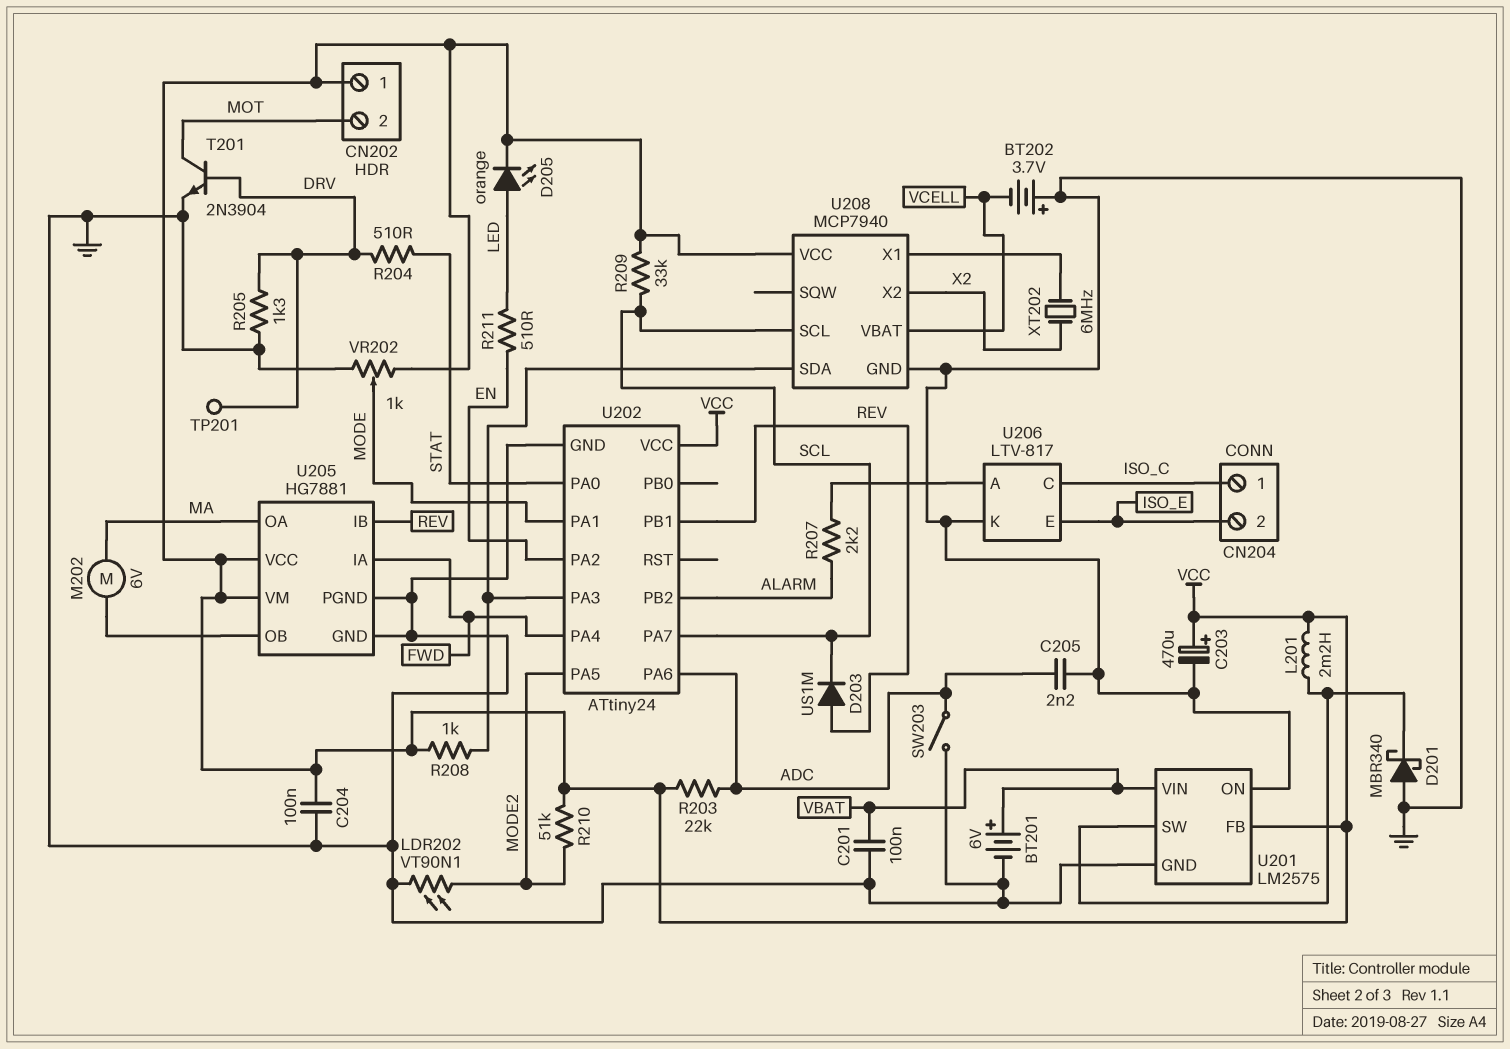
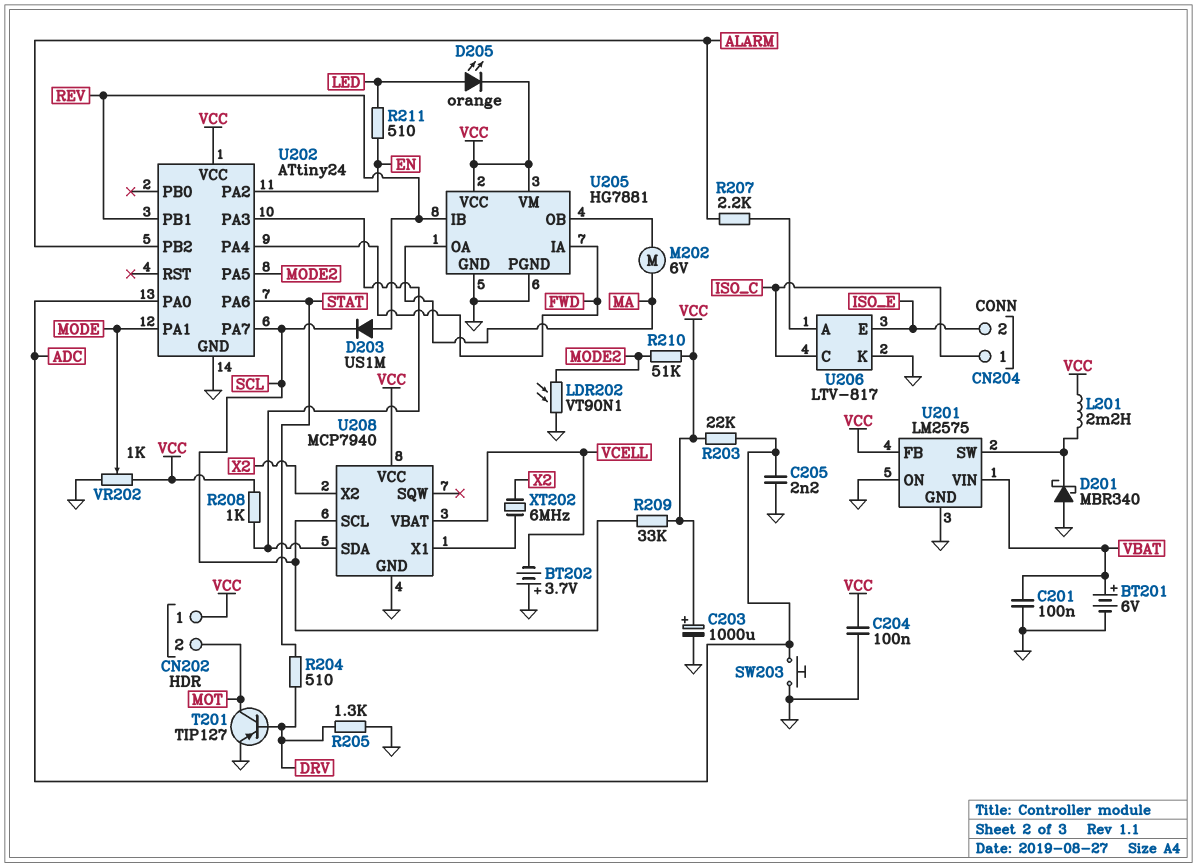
C203: 470uF (plus VCC, minus GND) -> 1000uF (plus VCC, minus GND)
SW203: switch (ADC, GND) -> button (ADC, GND)
T201: NPN 2N3904 (B DRV, C MOT, E GND) -> PNP TIP127 (B DRV, C MOT, E GND)
TP201: test point (DRV) -> none
U202 pin PA0: STAT -> ADC
U202 pin PA6: ADC -> STAT

